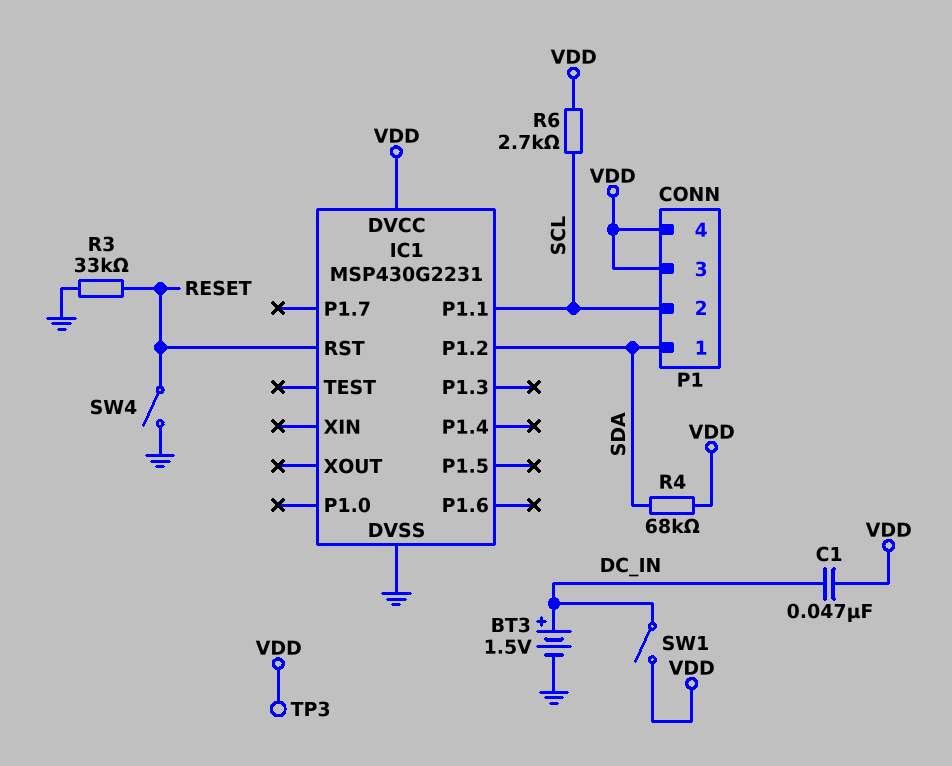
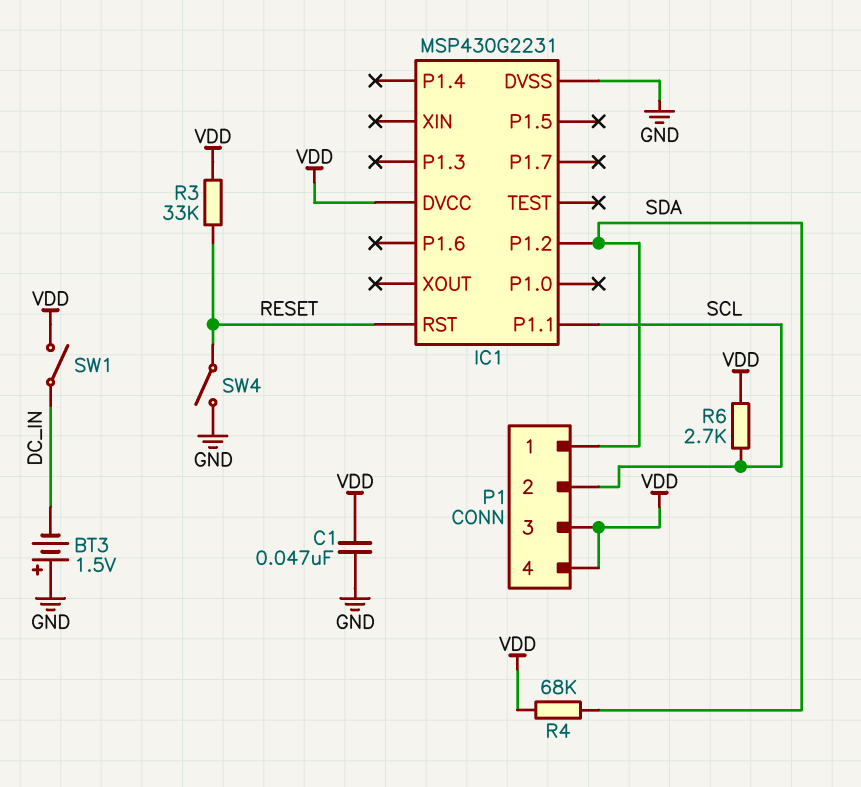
BT3: 1.5V (plus DC_IN, minus GND) -> 1.5V (plus GND, minus DC_IN)
C1: 47nF (DC_IN, VDD) -> 47nF (GND, VDD)
R3: 33k (GND, RESET) -> 33k (RESET, VDD)
TP3: test point (VDD) -> none

